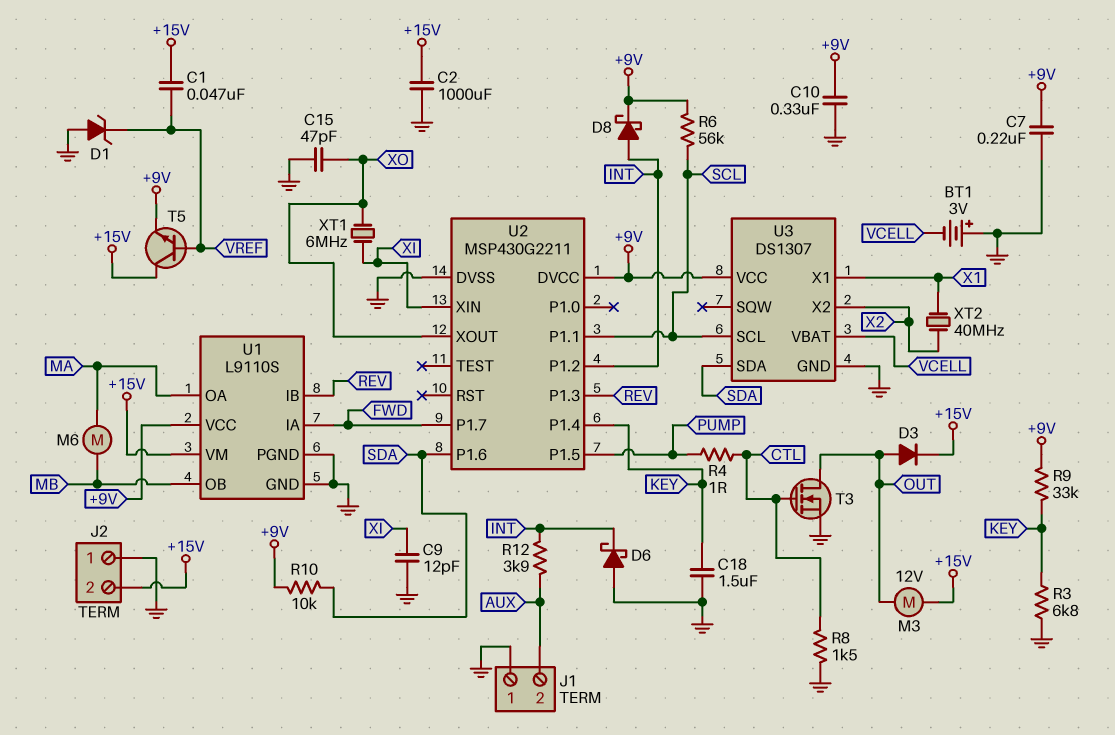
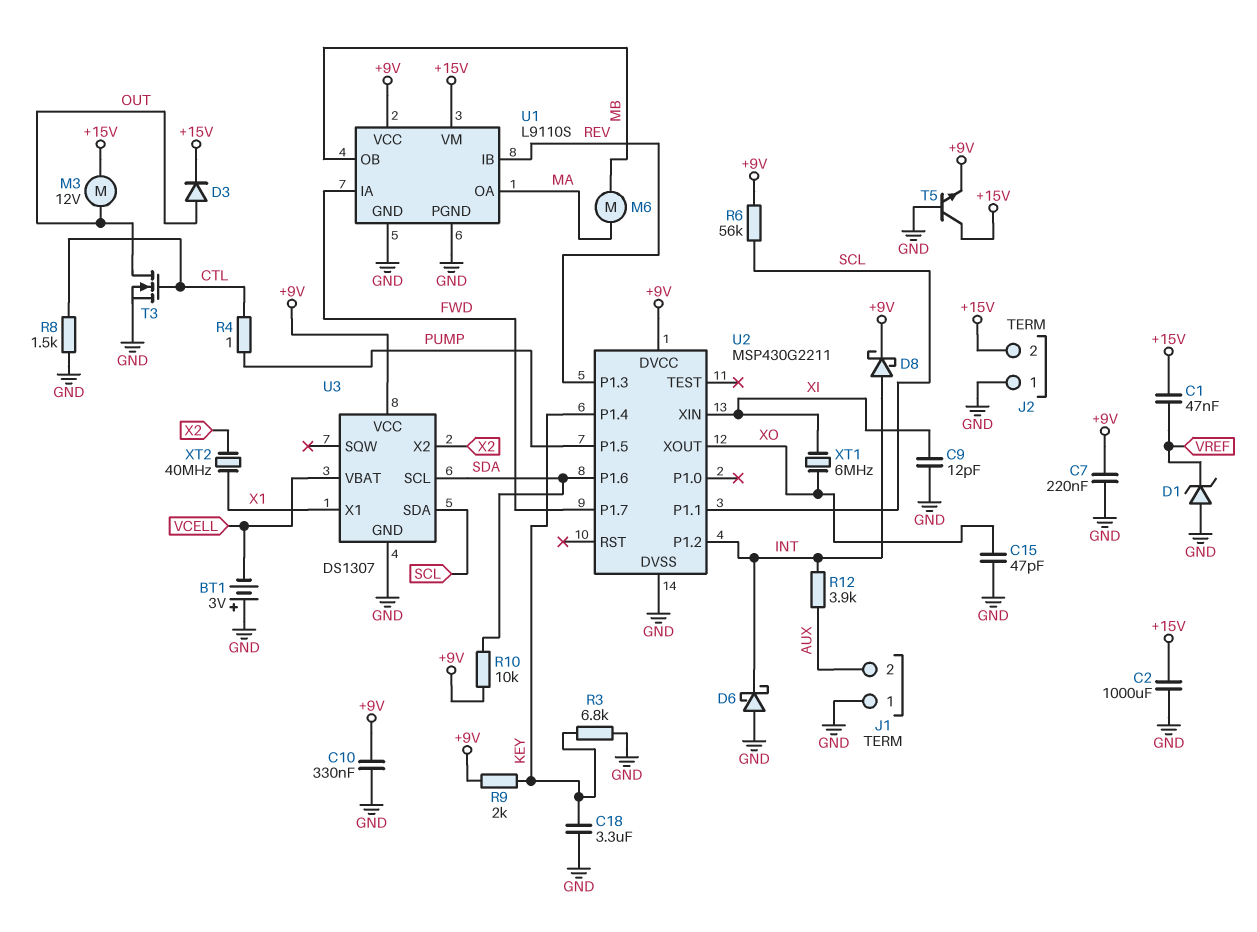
C18: 1.5uF (GND, KEY) -> 3.3uF (GND, KEY)
R9: 33k (+9V, KEY) -> 2k (+9V, KEY)
T5: NPN (B VREF, C +15V, E +9V) -> NPN (B GND, C +15V, E +9V)
U3 pin SCL: SCL -> SDA
U3 pin SDA: SDA -> SCL

